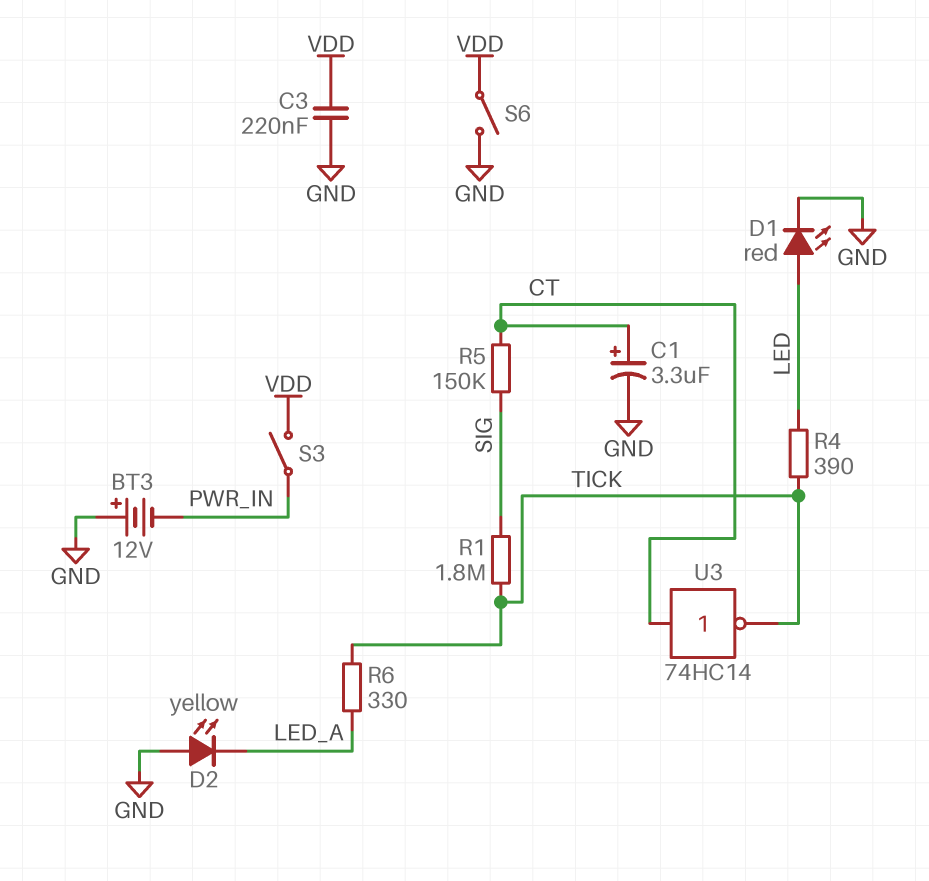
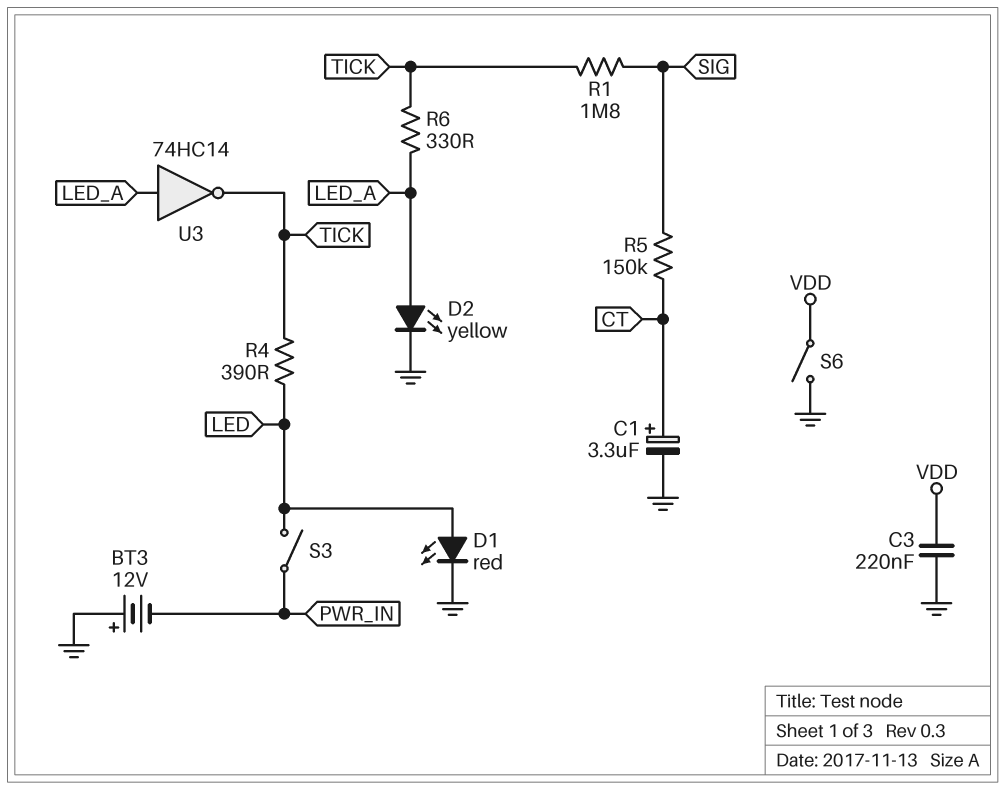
D2: LED yellow (A GND, K LED_A) -> LED yellow (A LED_A, K GND)
S3: switch (PWR_IN, VDD) -> switch (LED, PWR_IN)
U3: NOT 74HC14 (in CT, out TICK) -> NOT 74HC14 (in LED_A, out TICK)

